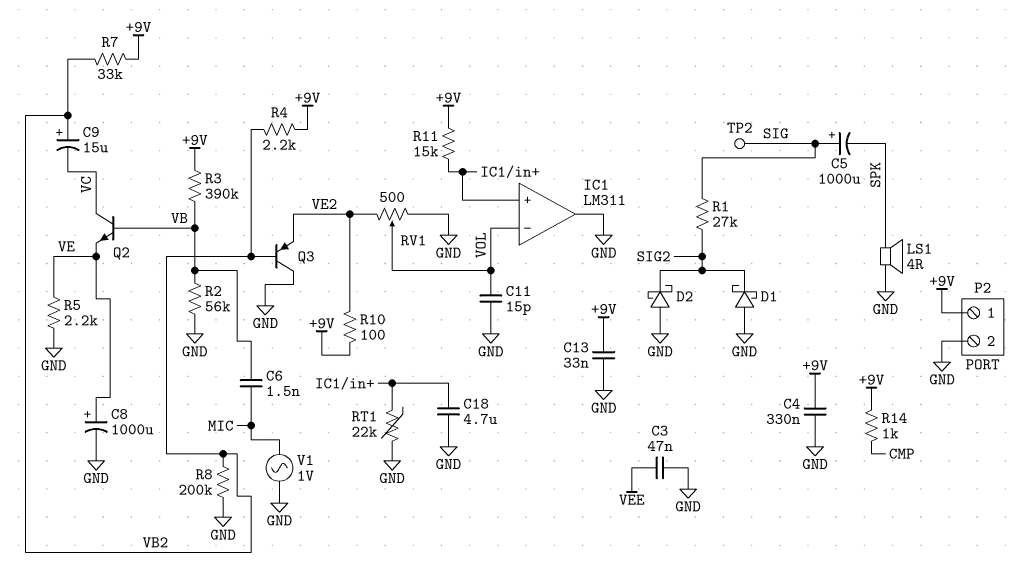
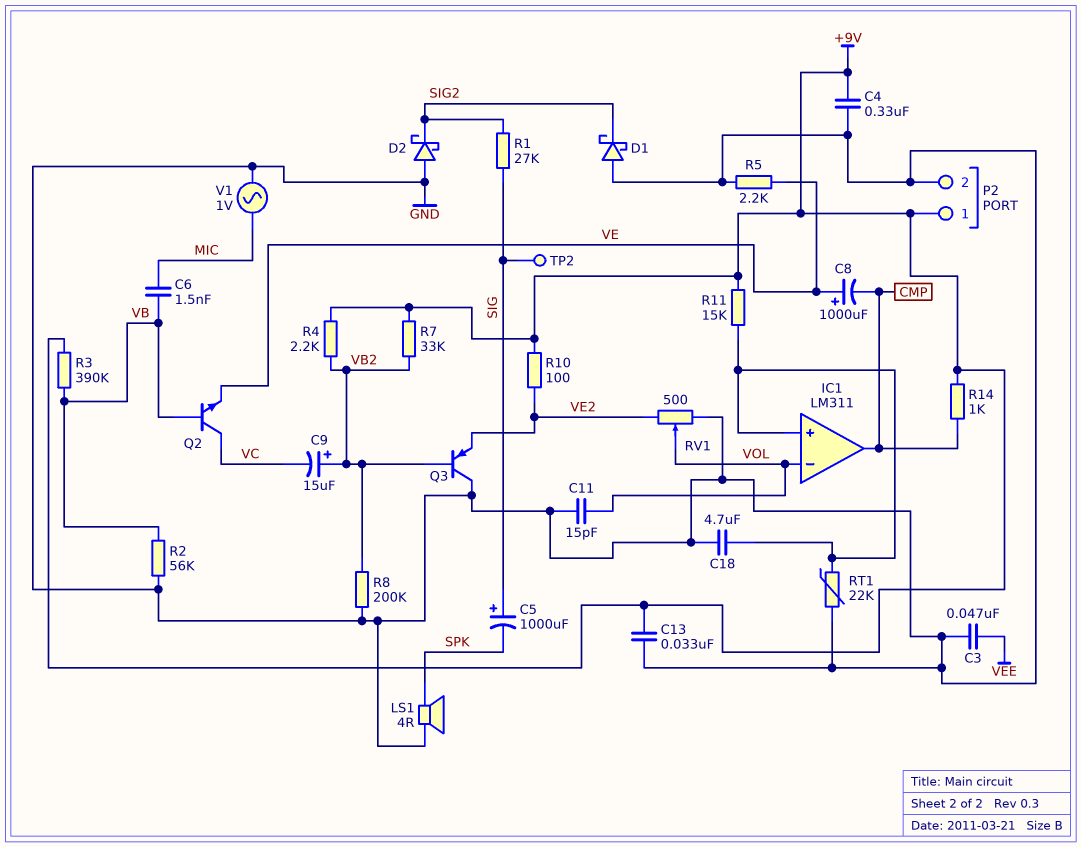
C8: 1000uF (plus VE, minus GND) -> 1000uF (plus VE, minus CMP)
IC1 pin out: GND -> CMP

